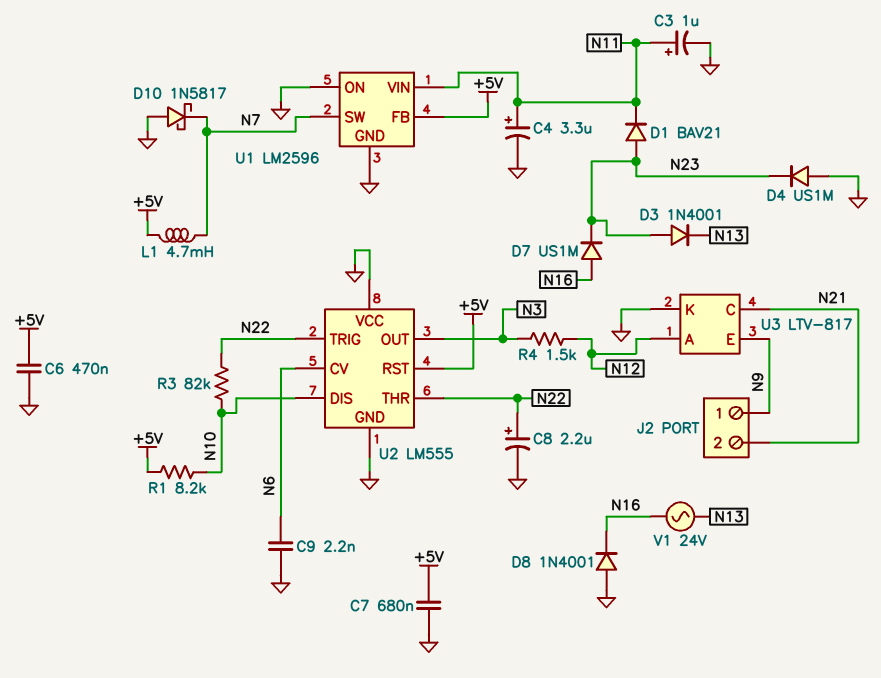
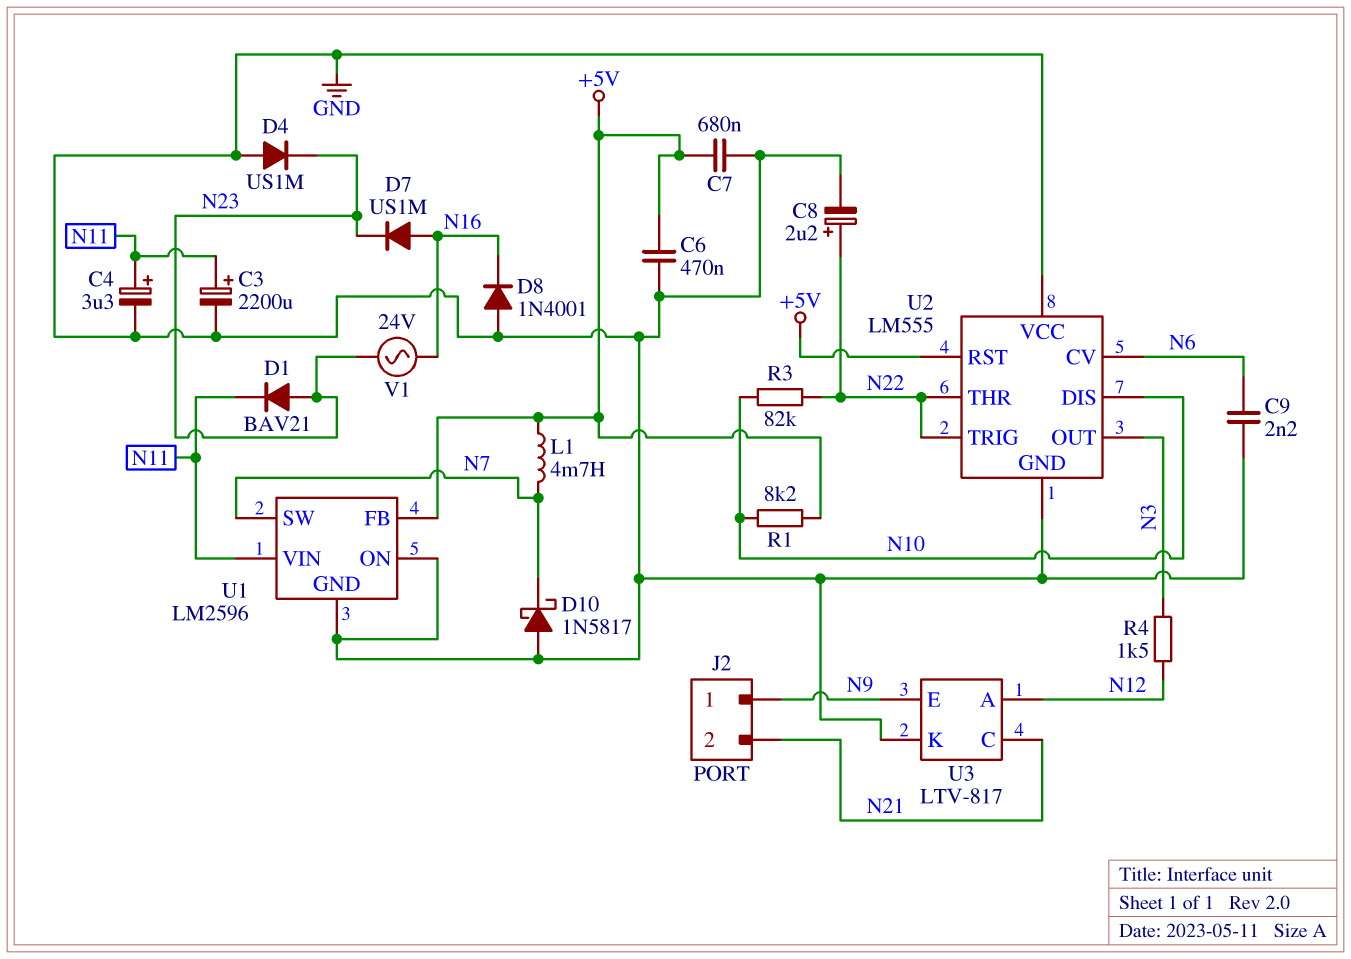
C3: 1uF (plus N11, minus GND) -> 2200uF (plus N11, minus GND)
D3: diode 1N4001 (A N23, K N13) -> none
V1: AC 24V (N13, N16) -> AC 24V (N16, N23)

